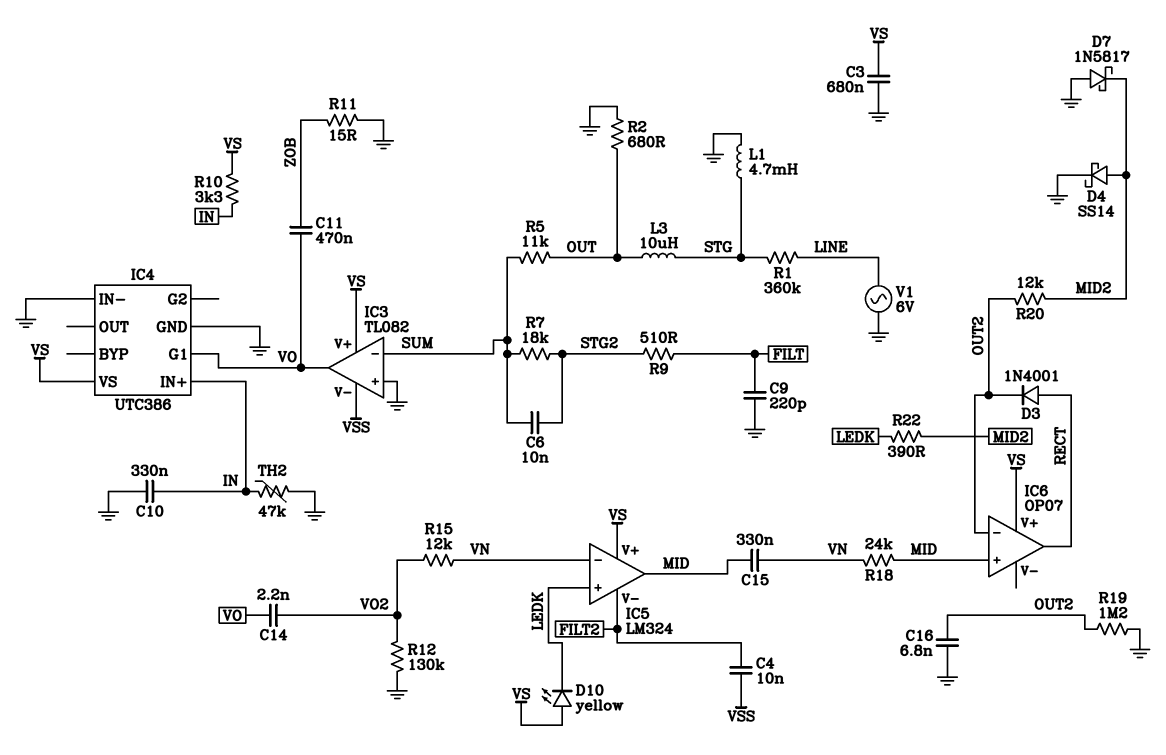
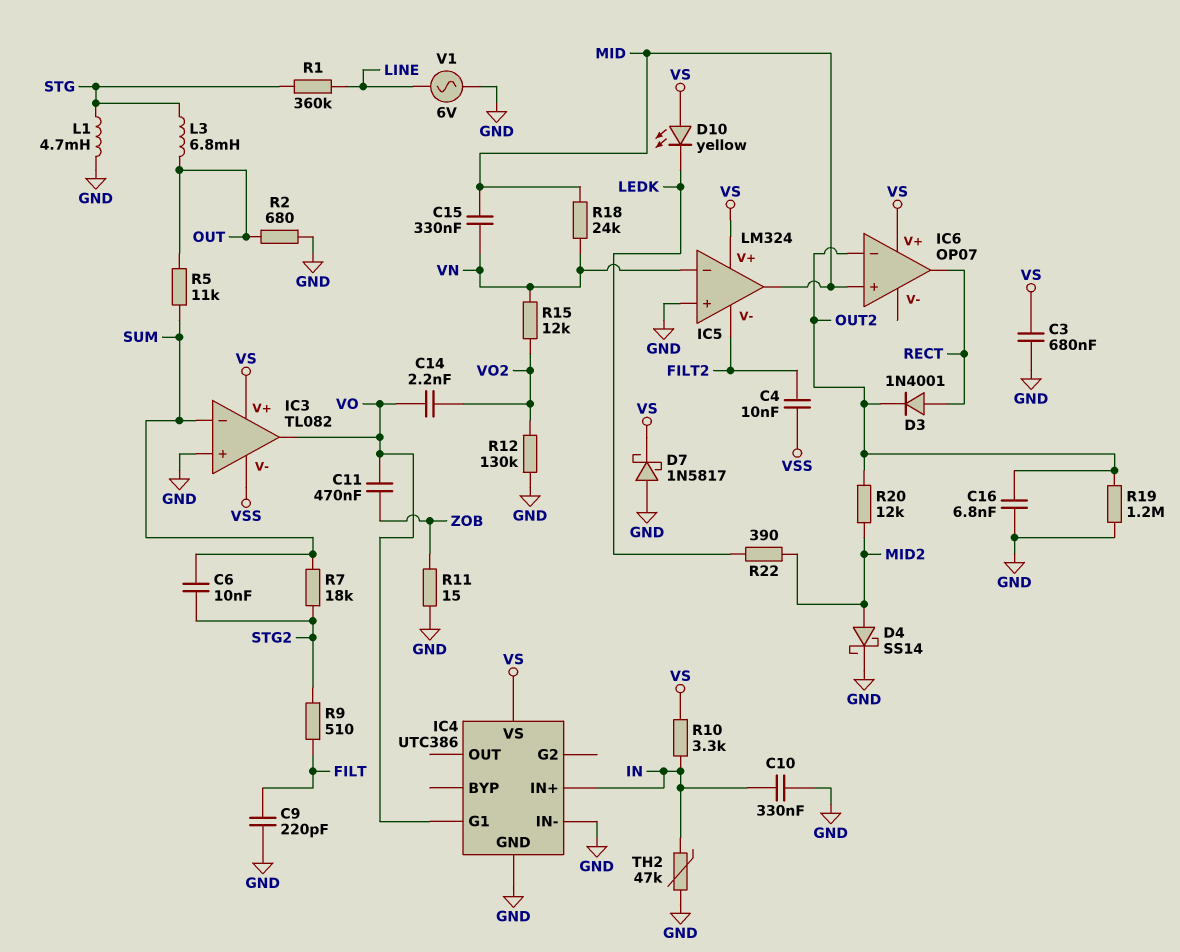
D7: schottky 1N5817 (A GND, K MID2) -> schottky 1N5817 (A GND, K VS)
IC5 pin in+: LEDK -> GND
L3: 10uH (OUT, STG) -> 6.8mH (OUT, STG)

